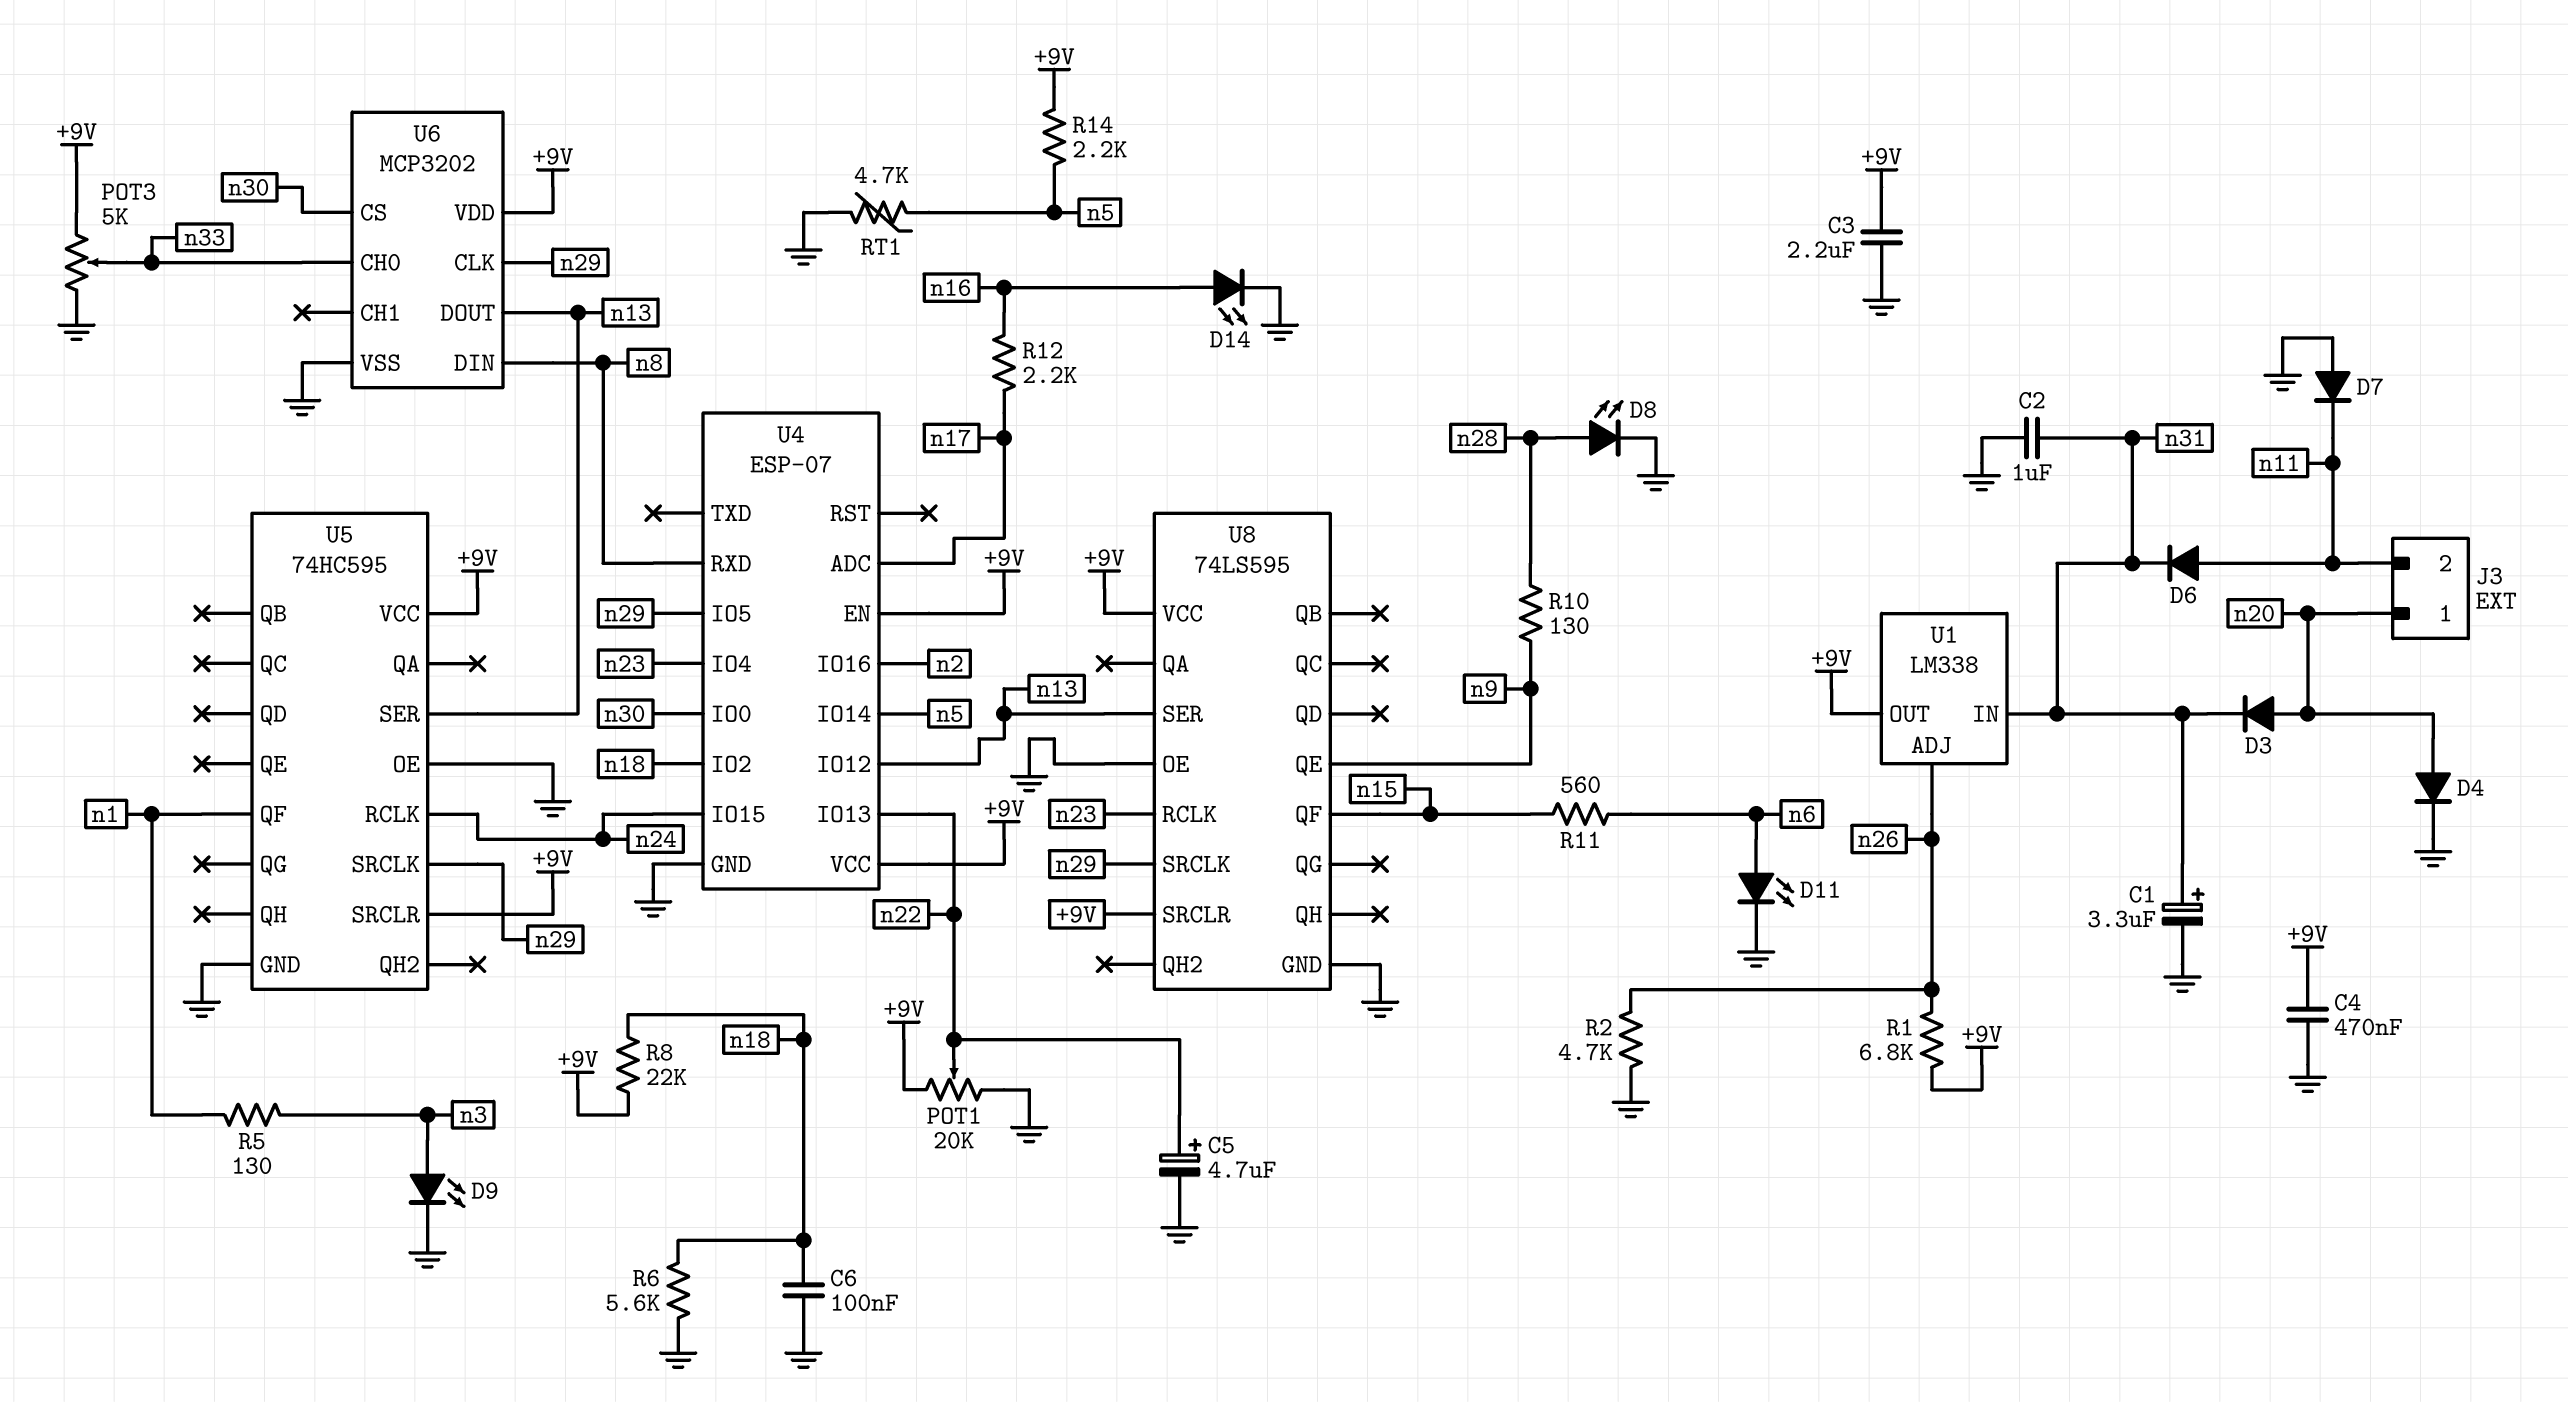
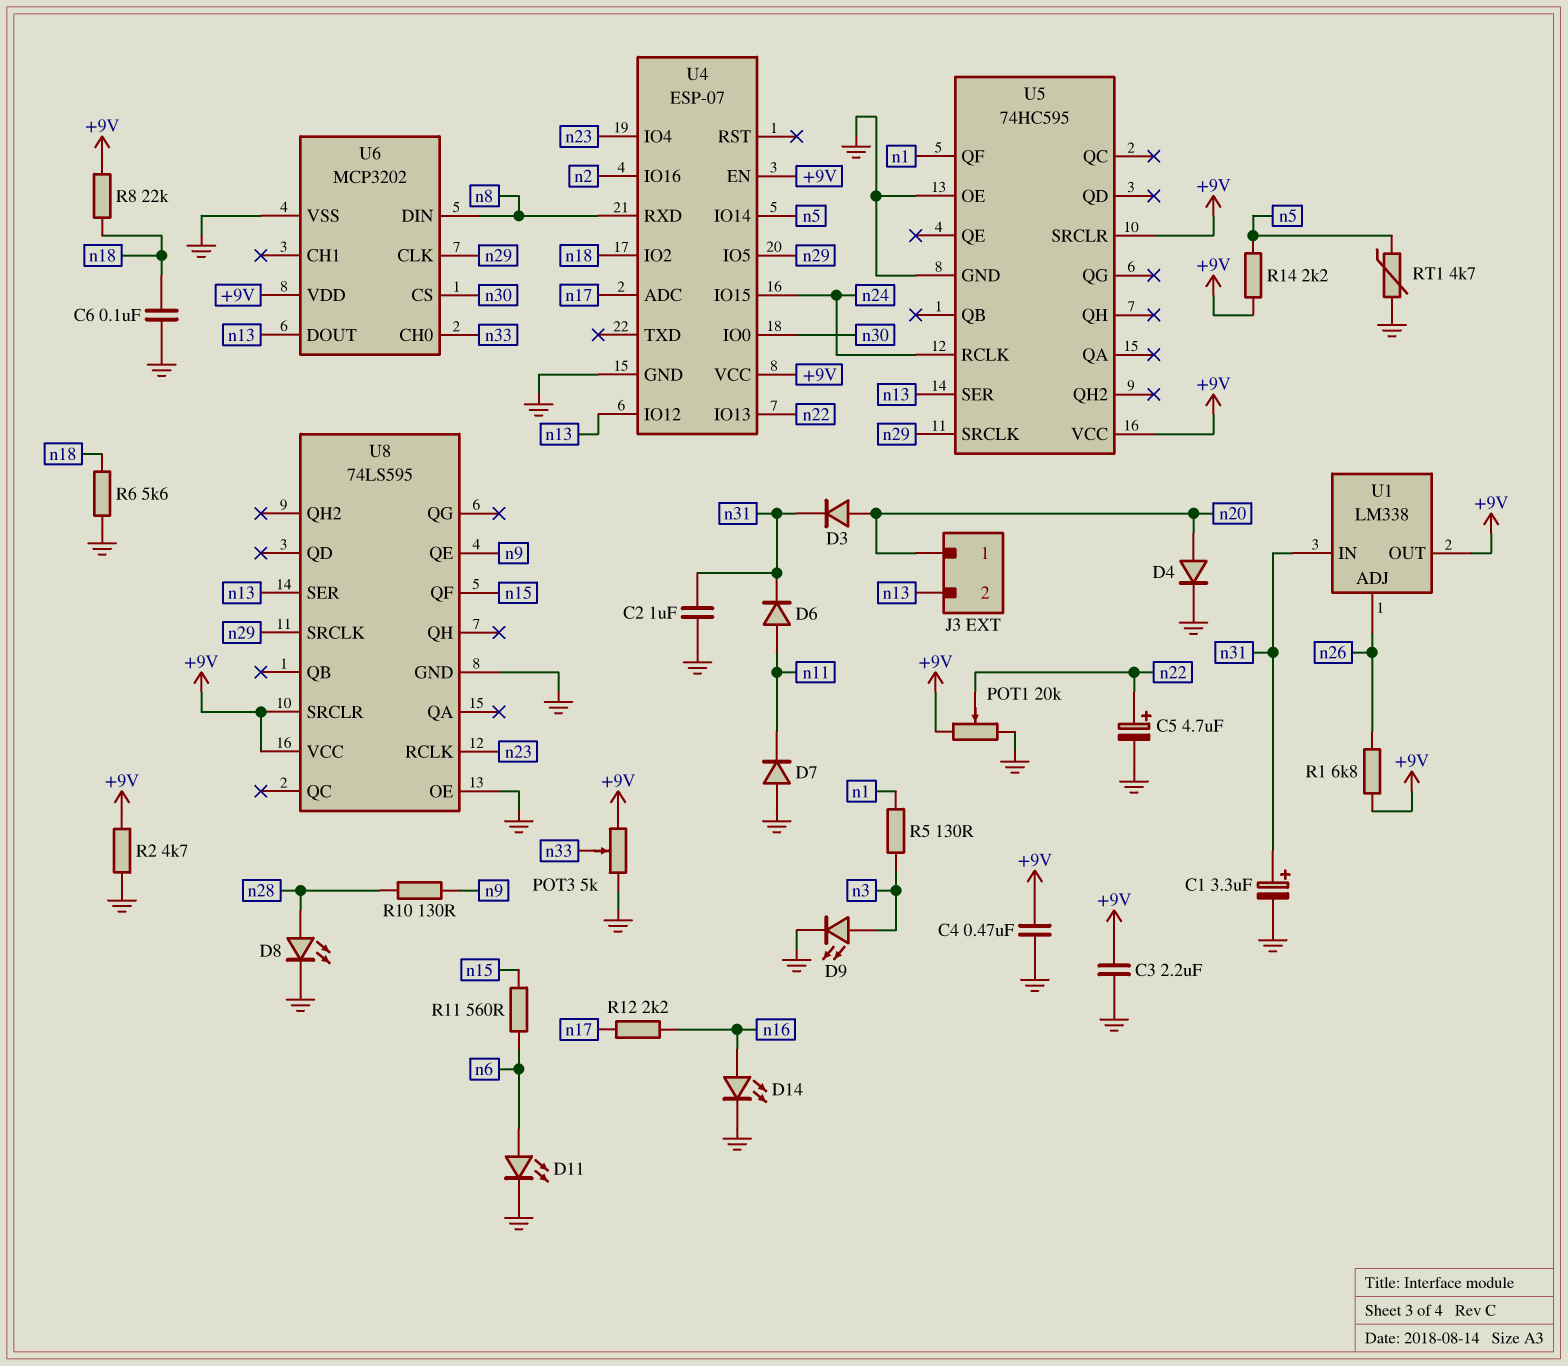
J3 pin 2: n11 -> n13
R2: 4.7k (GND, n26) -> 4.7k (+9V, GND)

